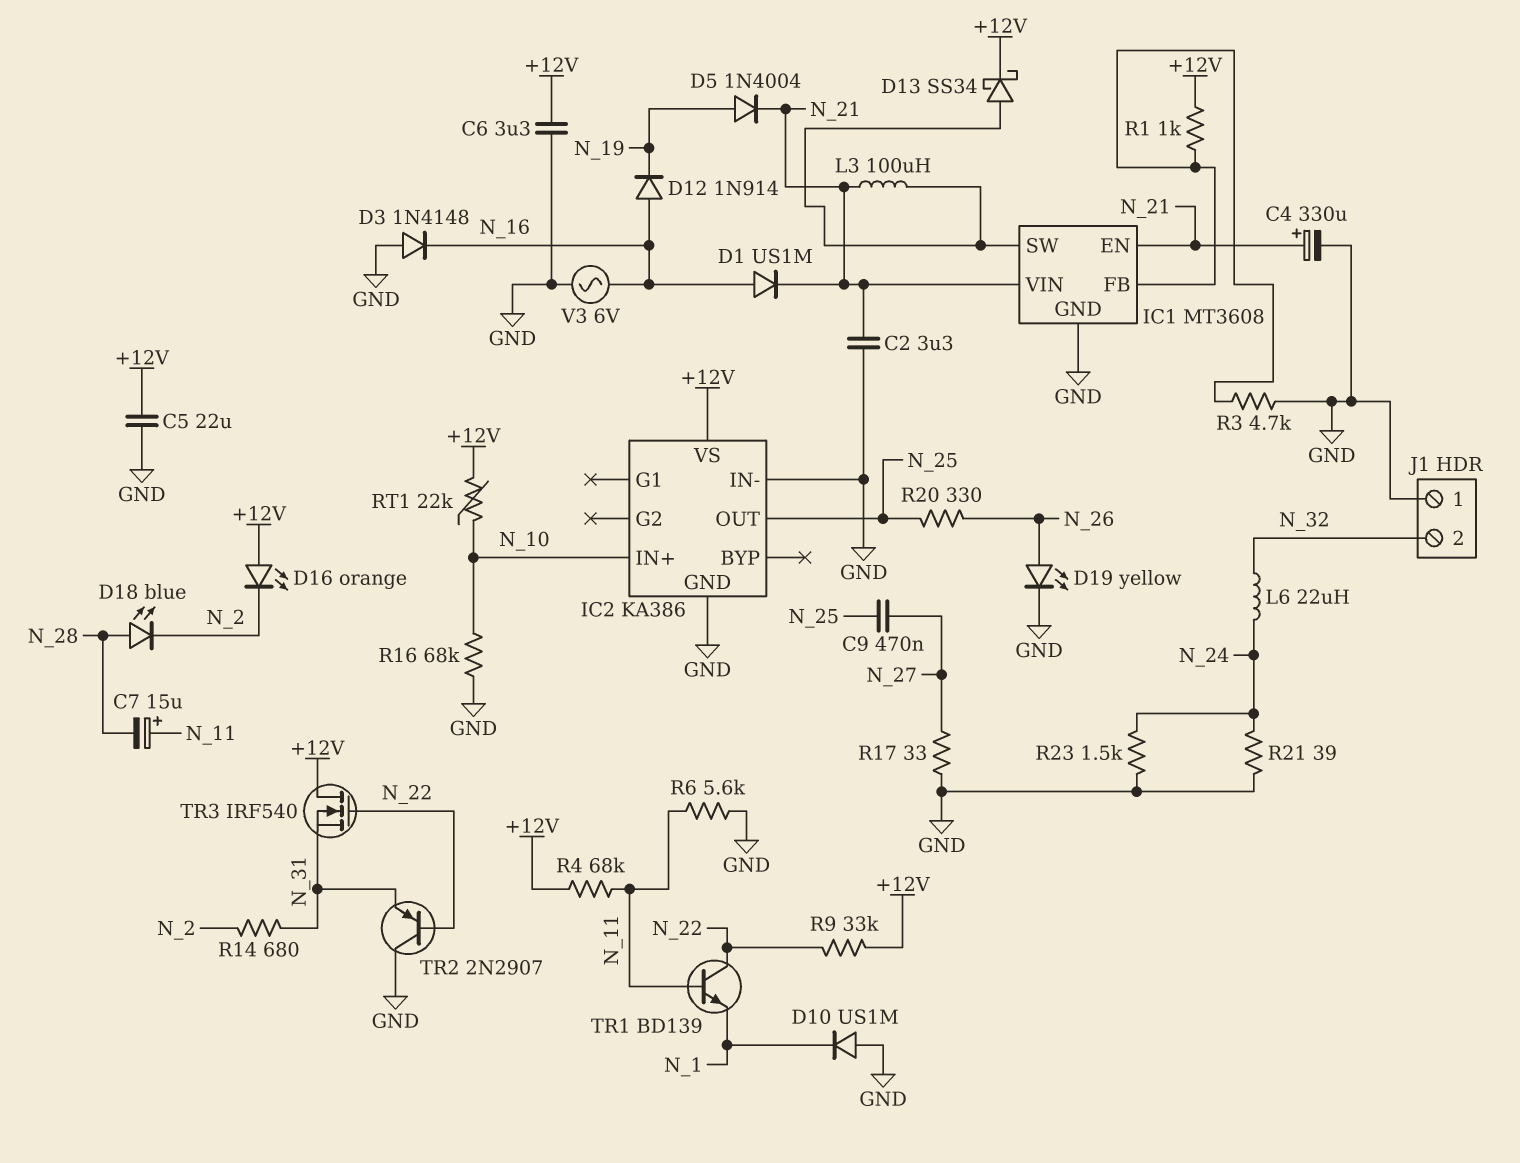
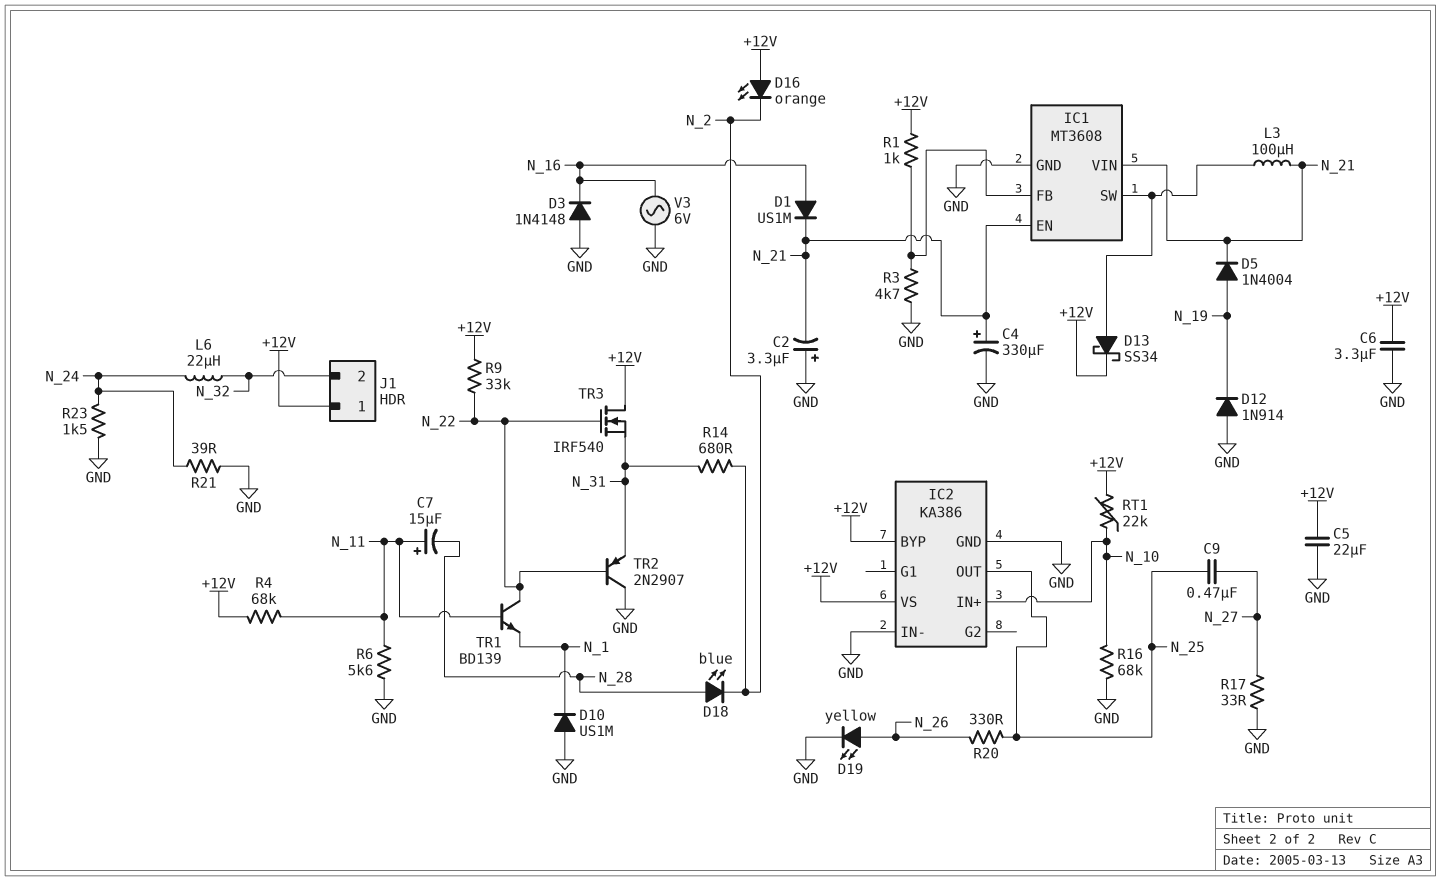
C2: 3.3uF (GND, N_21) -> 3.3uF (plus GND, minus N_21)
D12: diode 1N914 (A N_16, K N_19) -> diode 1N914 (A GND, K N_19)
IC2 pin BYP: none -> +12V
J1 pin 1: GND -> +12V

